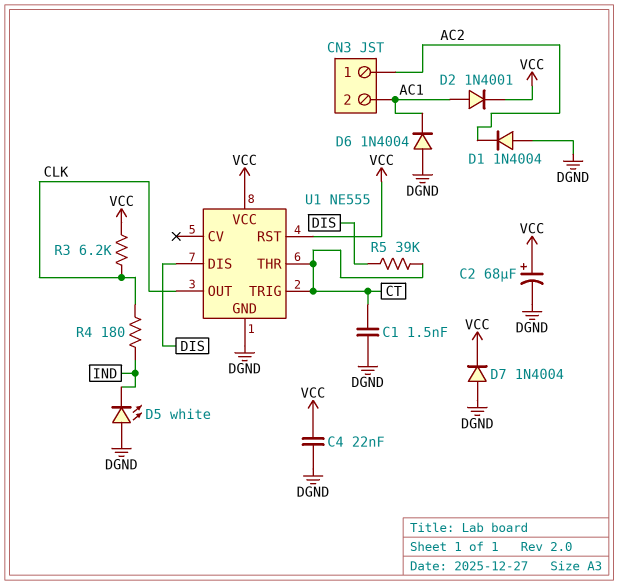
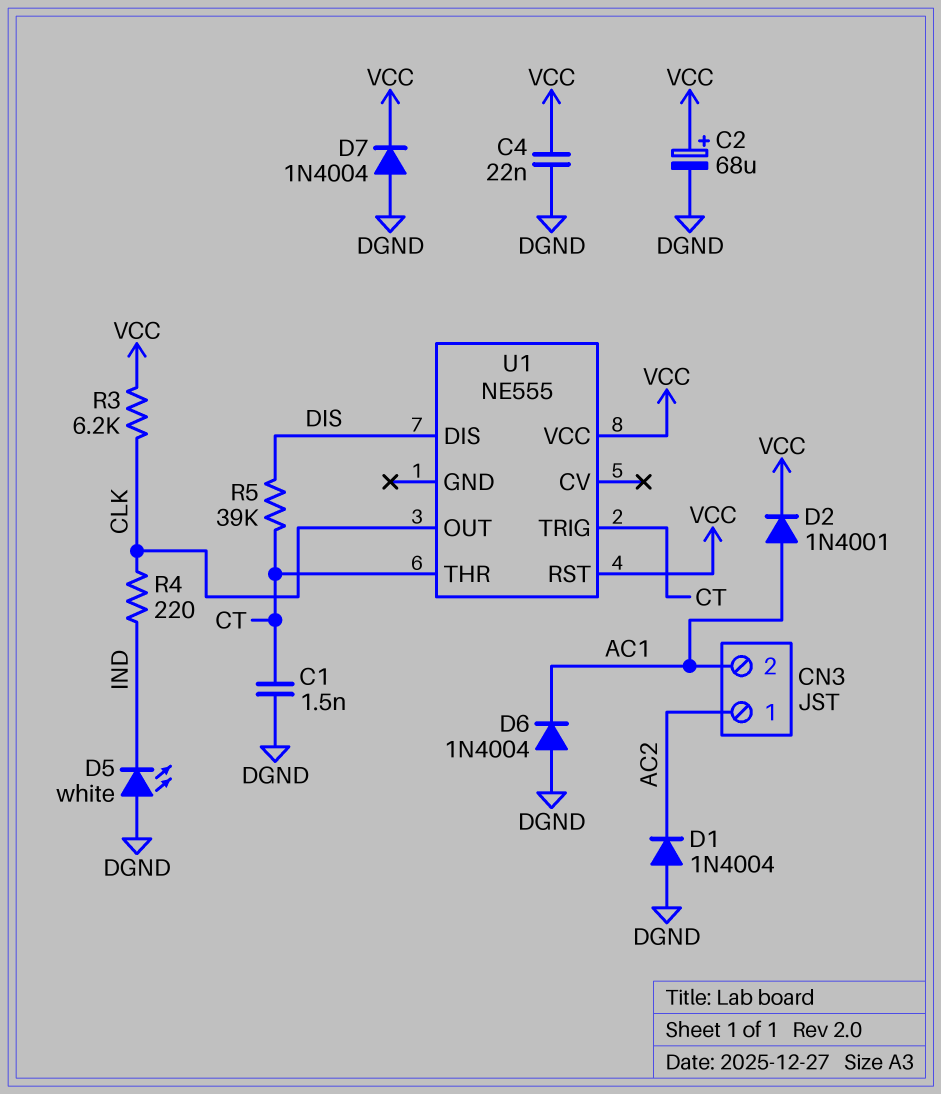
R4: 180 (CLK, IND) -> 220 (CLK, IND)
U1 pin GND: DGND -> none

